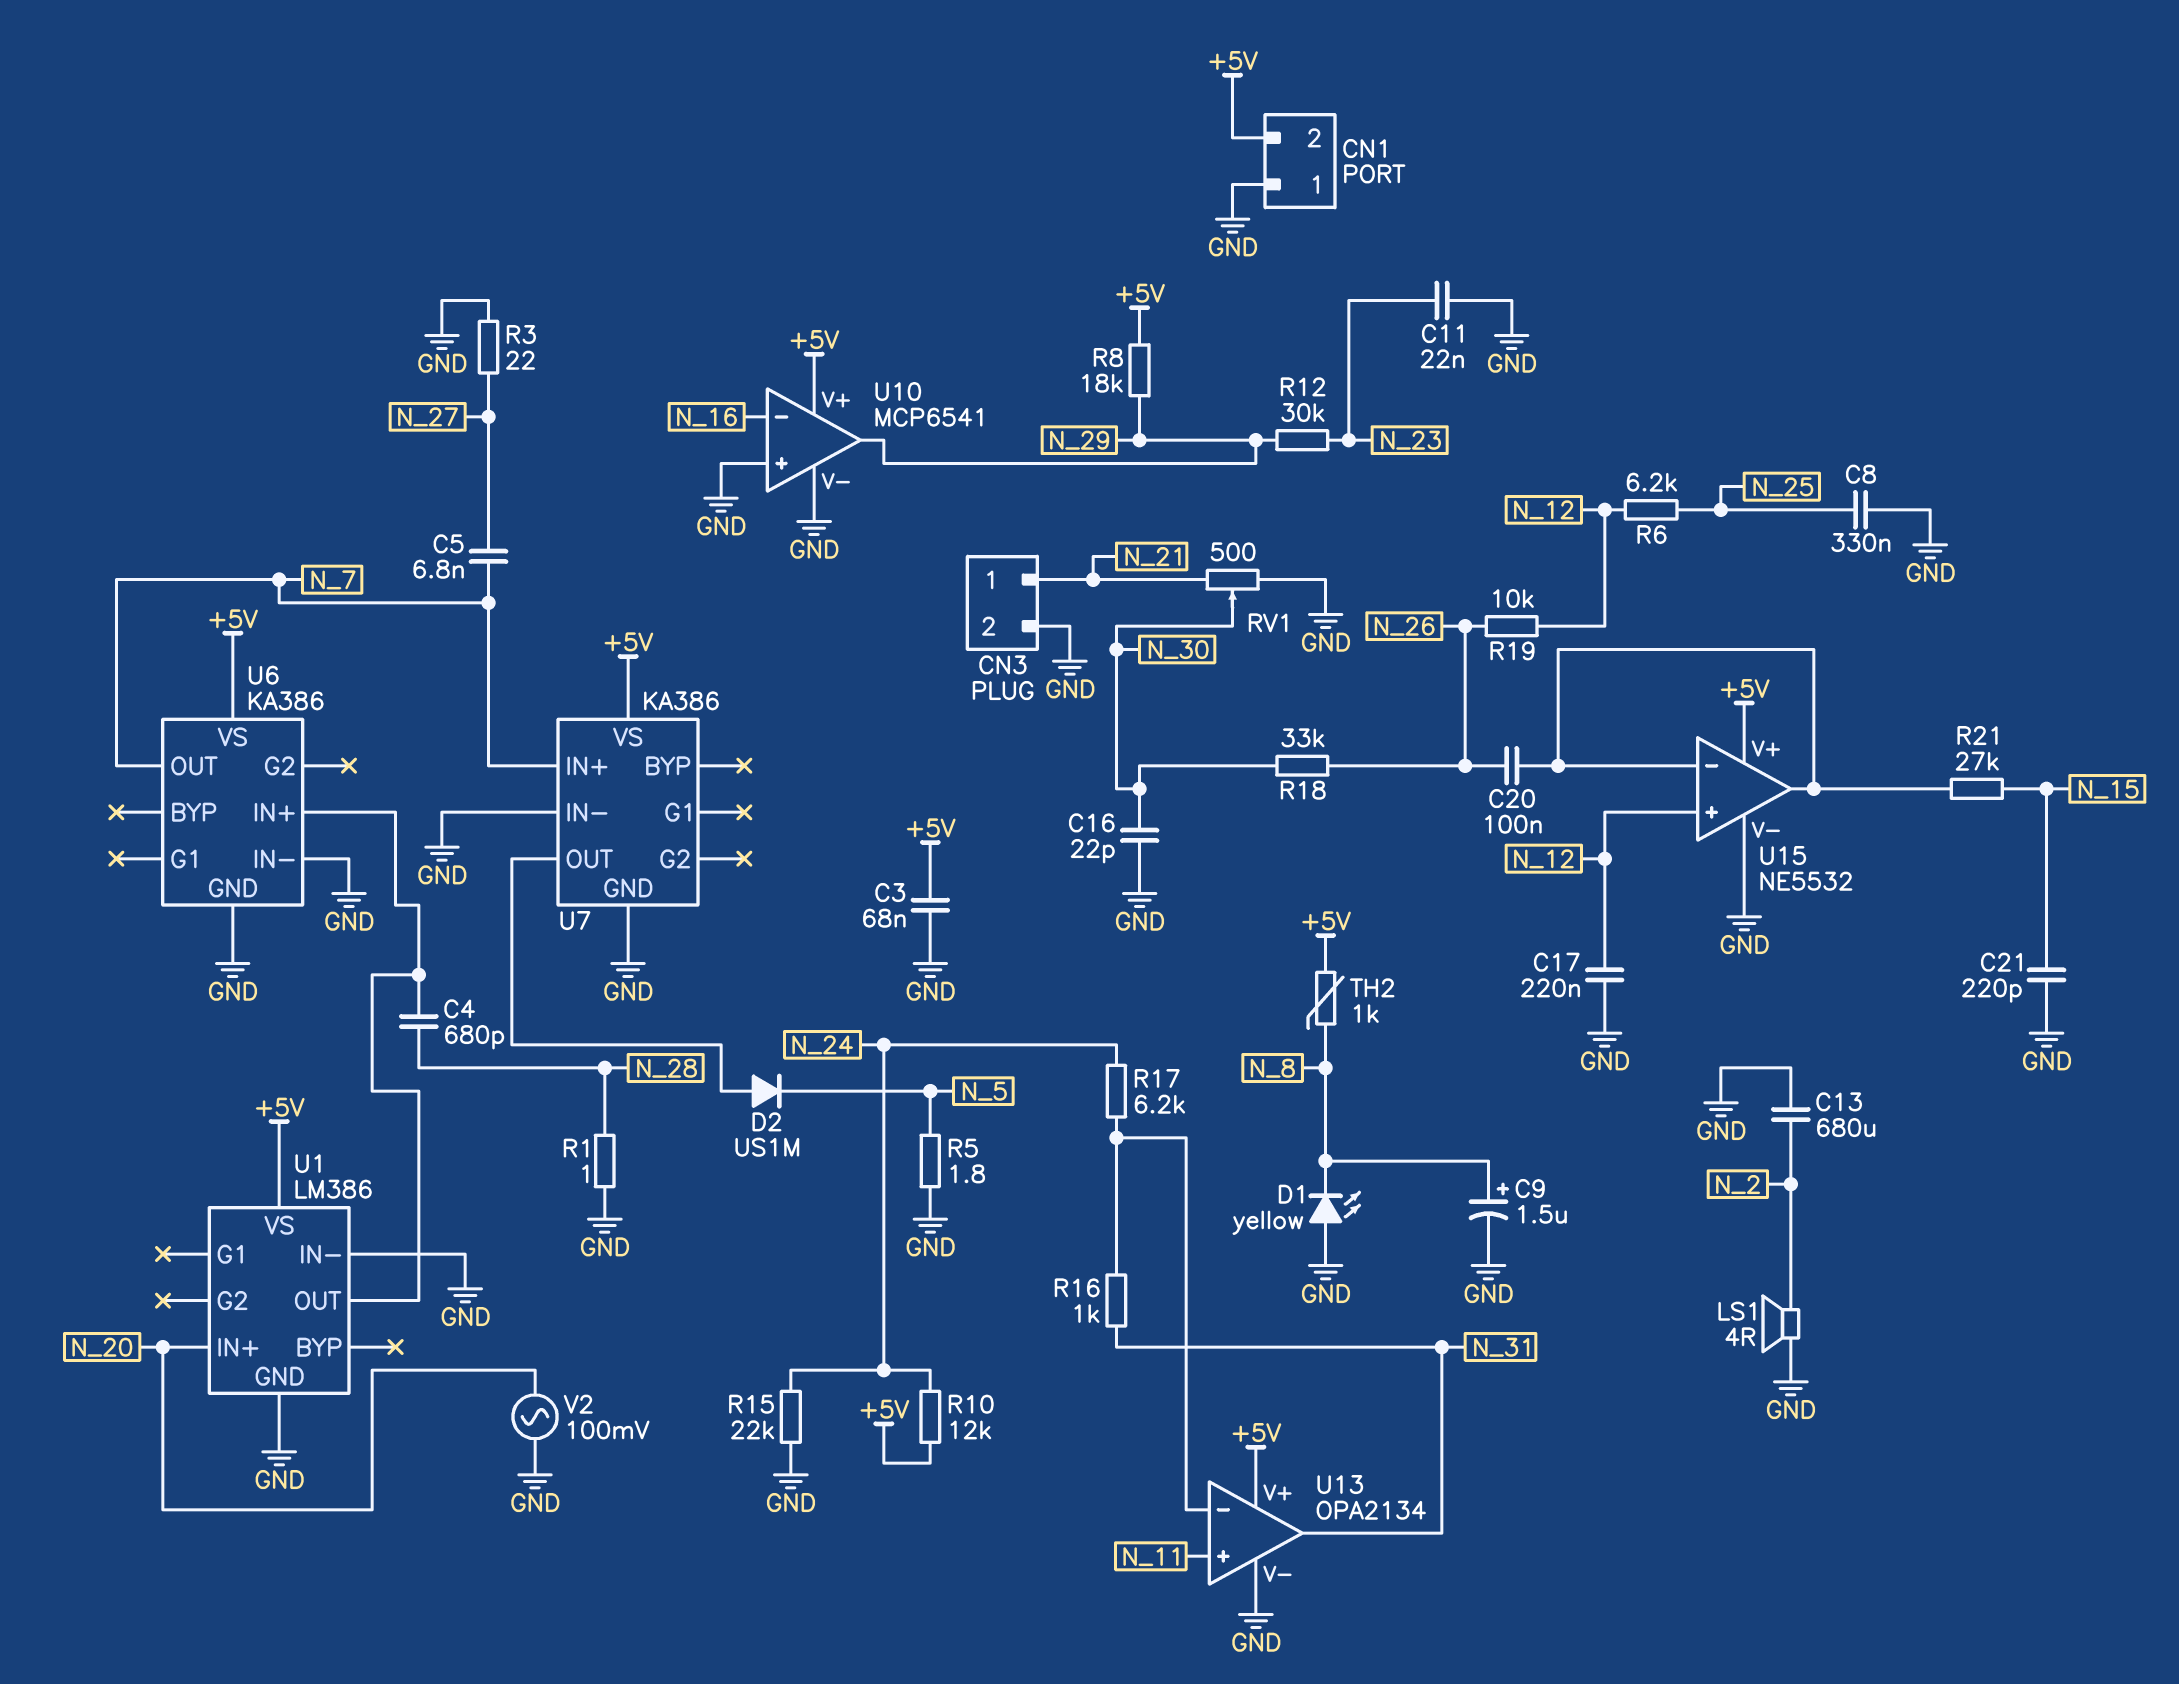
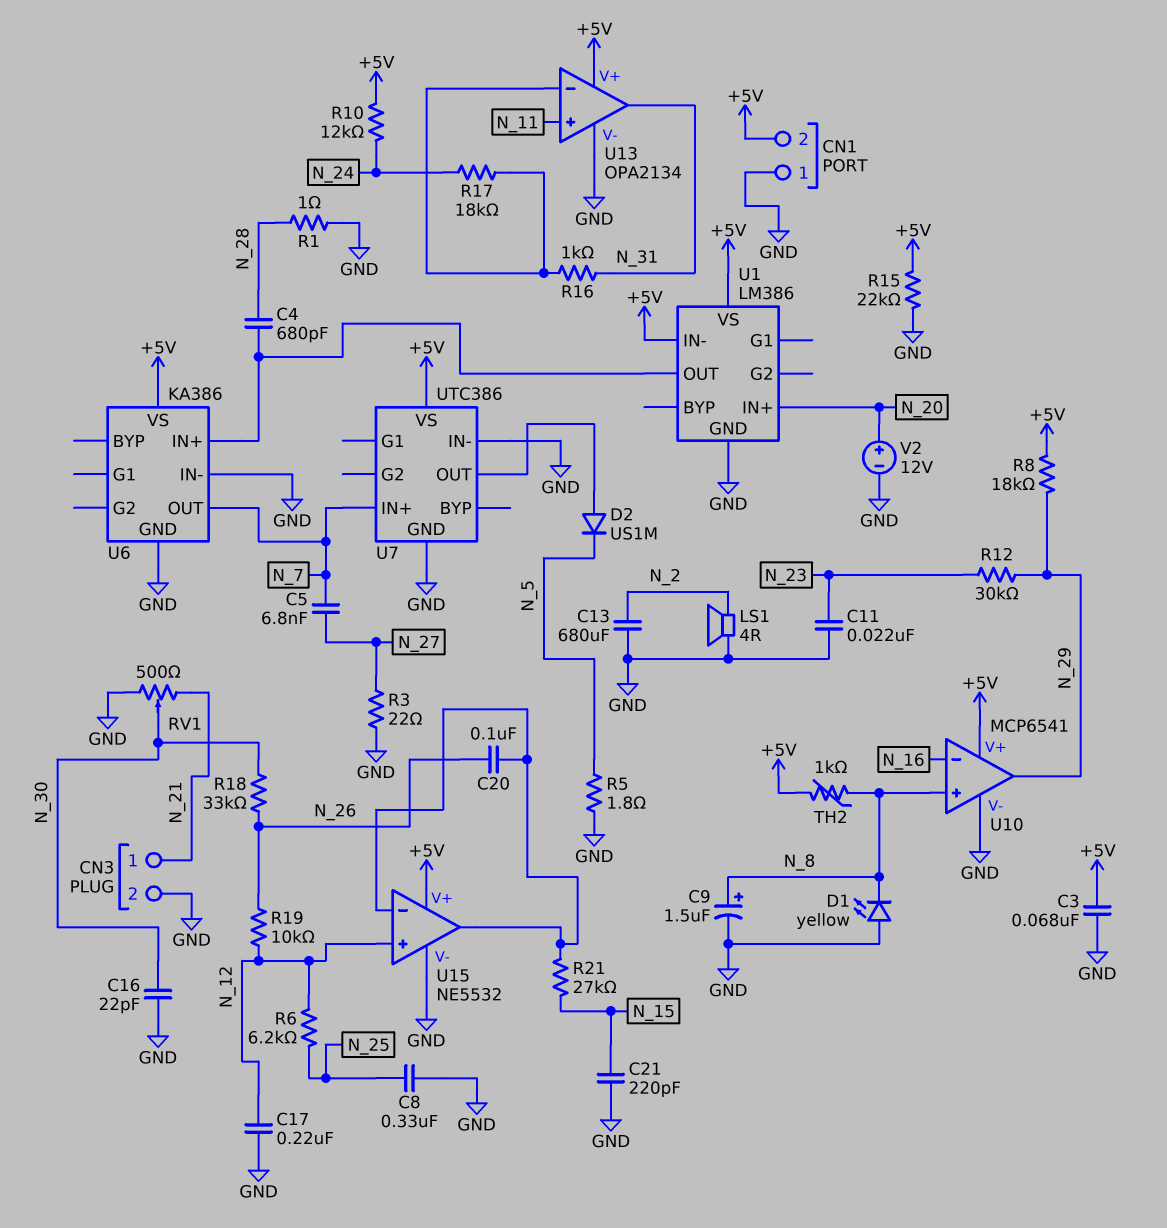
R15: 22k (GND, N_24) -> 22k (+5V, GND)
R17: 6.2k (N_24, U13/in-) -> 18k (N_24, U13/in-)
U1 pin IN-: GND -> +5V
U7: KA386 -> UTC386
U10 pin in+: GND -> N_8
V2: AC 100mV (GND, N_20) -> 12V (plus N_20, minus GND)

